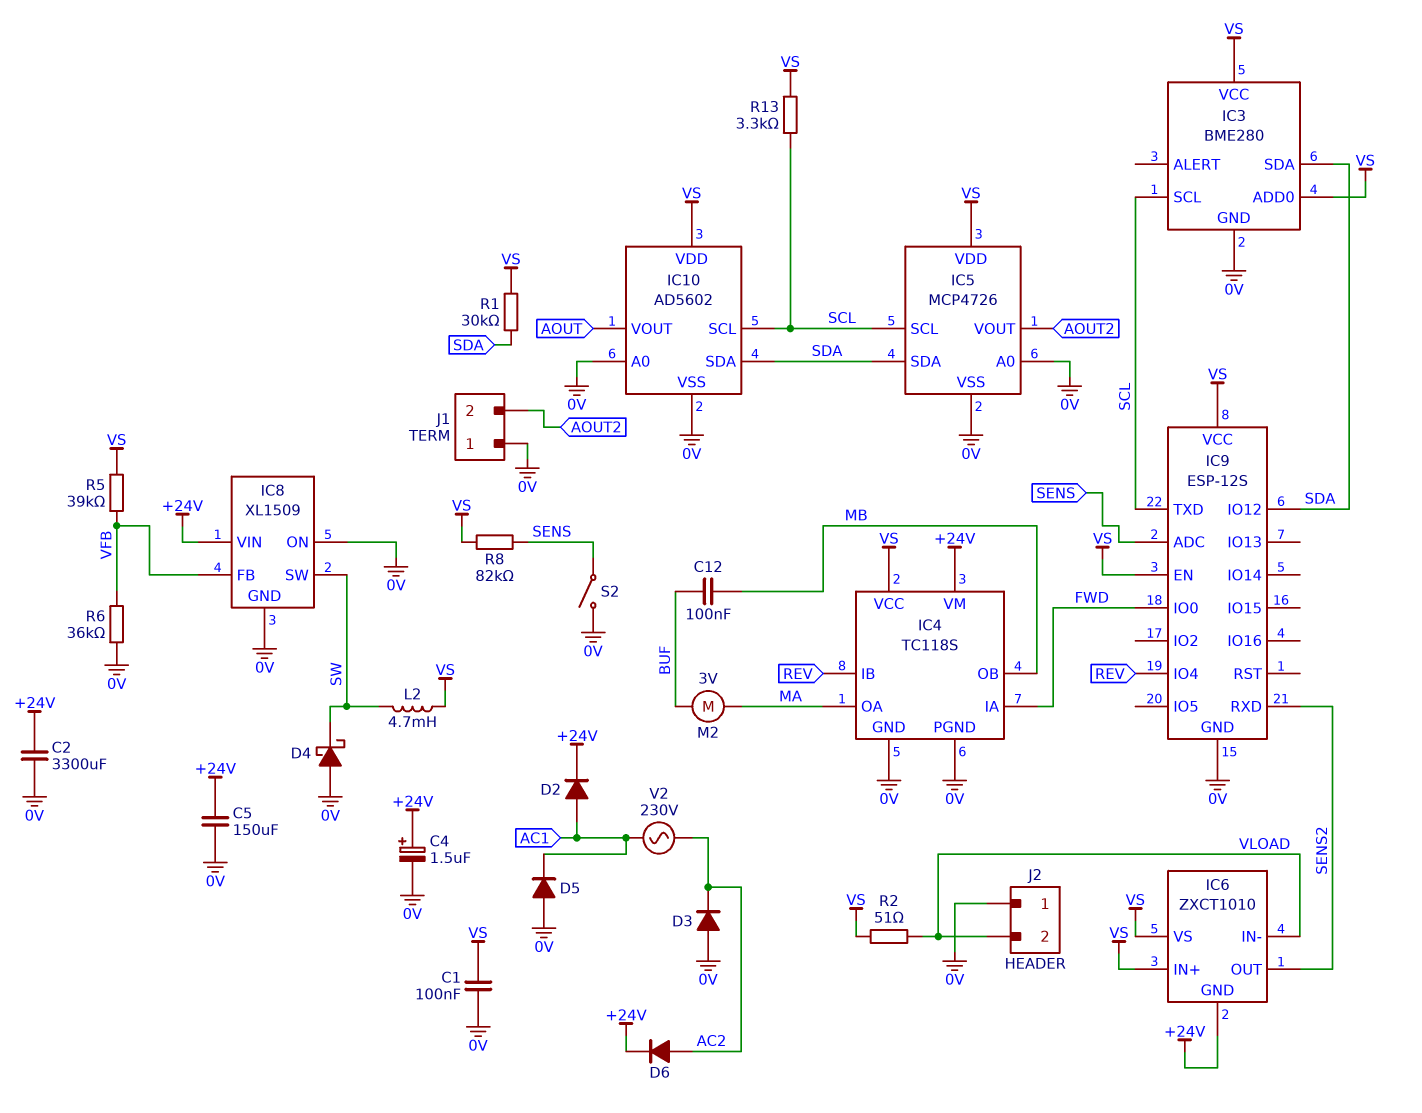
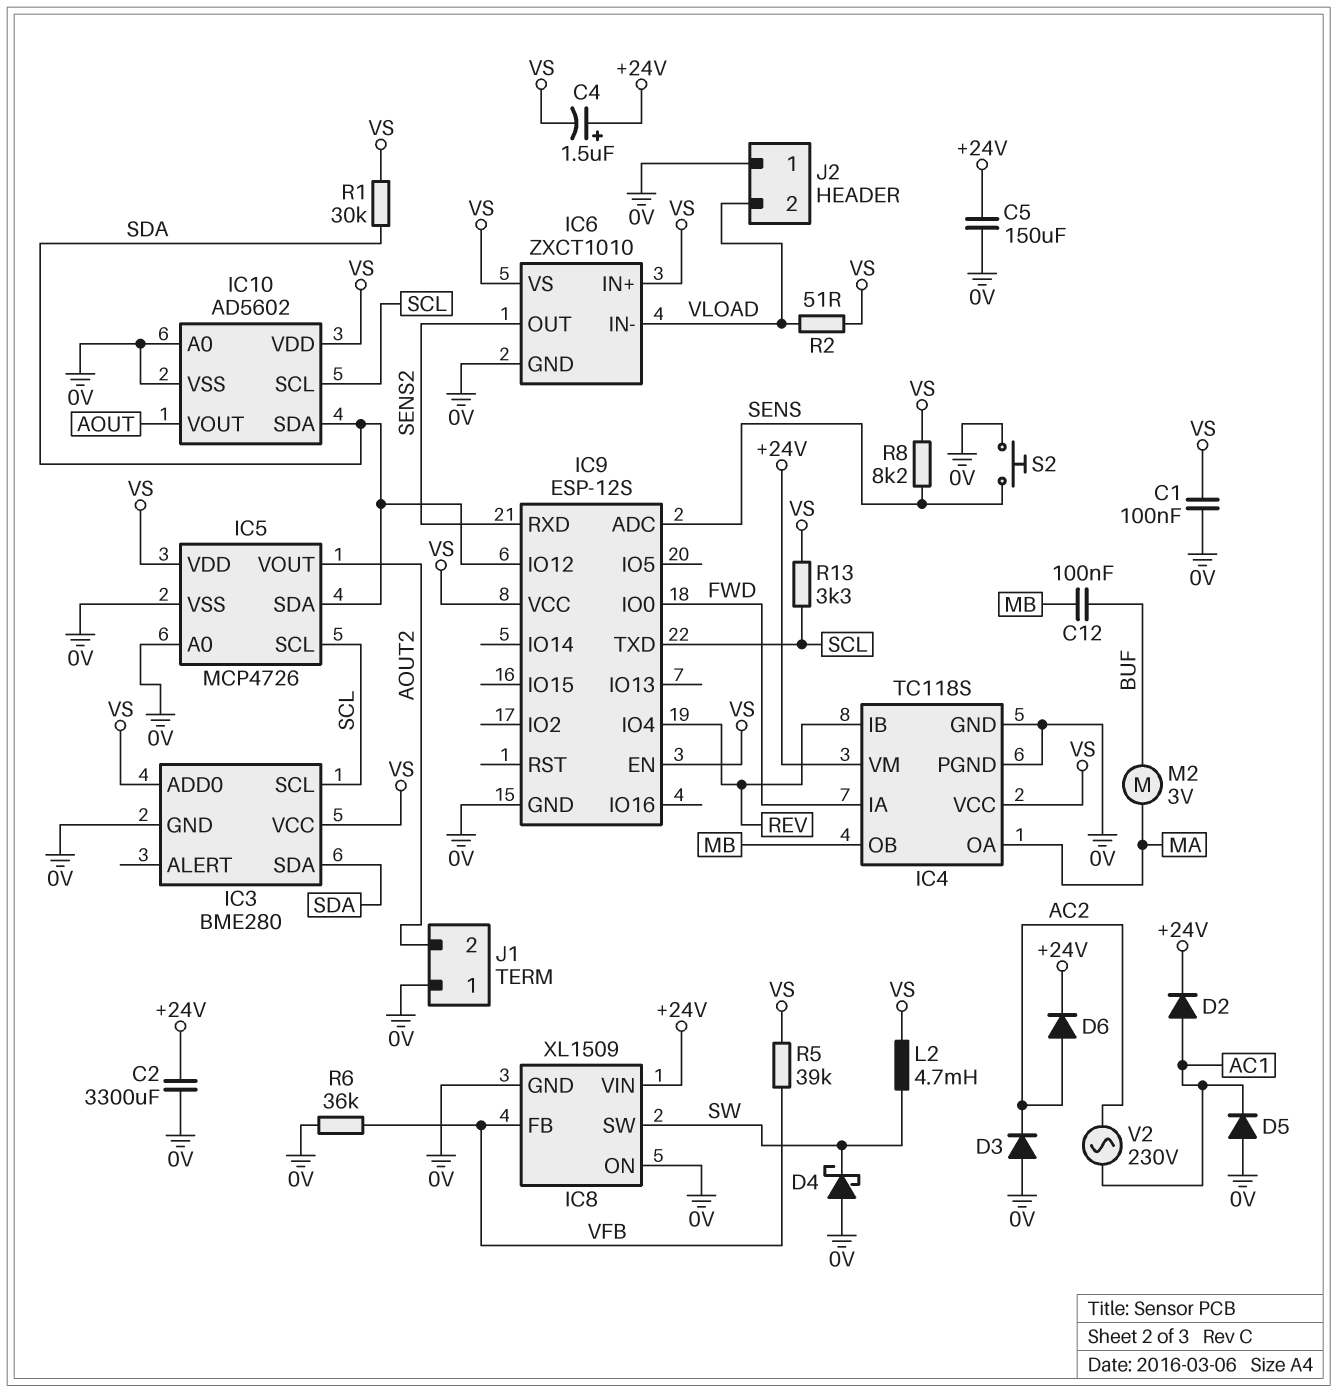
C4: 1.5uF (plus +24V, minus 0V) -> 1.5uF (plus +24V, minus VS)
IC6 pin GND: +24V -> 0V
R8: 82k (SENS, VS) -> 8.2k (SENS, VS)
S2: switch (0V, SENS) -> button (0V, SENS)

